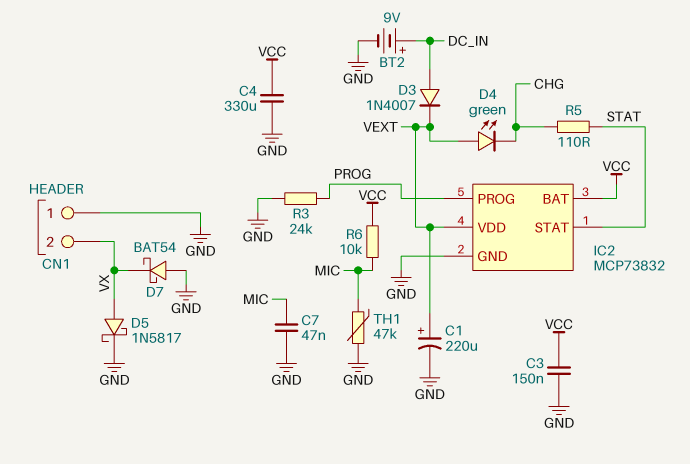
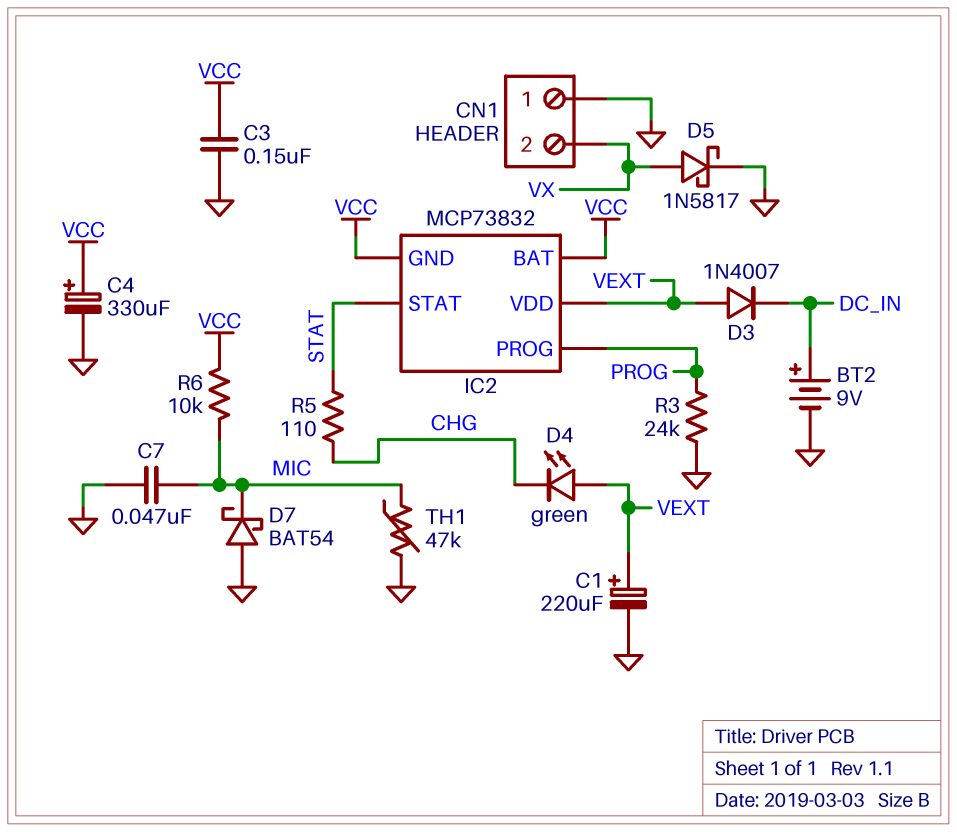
C4: 330uF (GND, VCC) -> 330uF (plus VCC, minus GND)
D3: diode 1N4007 (A DC_IN, K VEXT) -> diode 1N4007 (A VEXT, K DC_IN)
D7: schottky BAT54 (A GND, K VX) -> schottky BAT54 (A GND, K MIC)
IC2 pin GND: GND -> VCC

